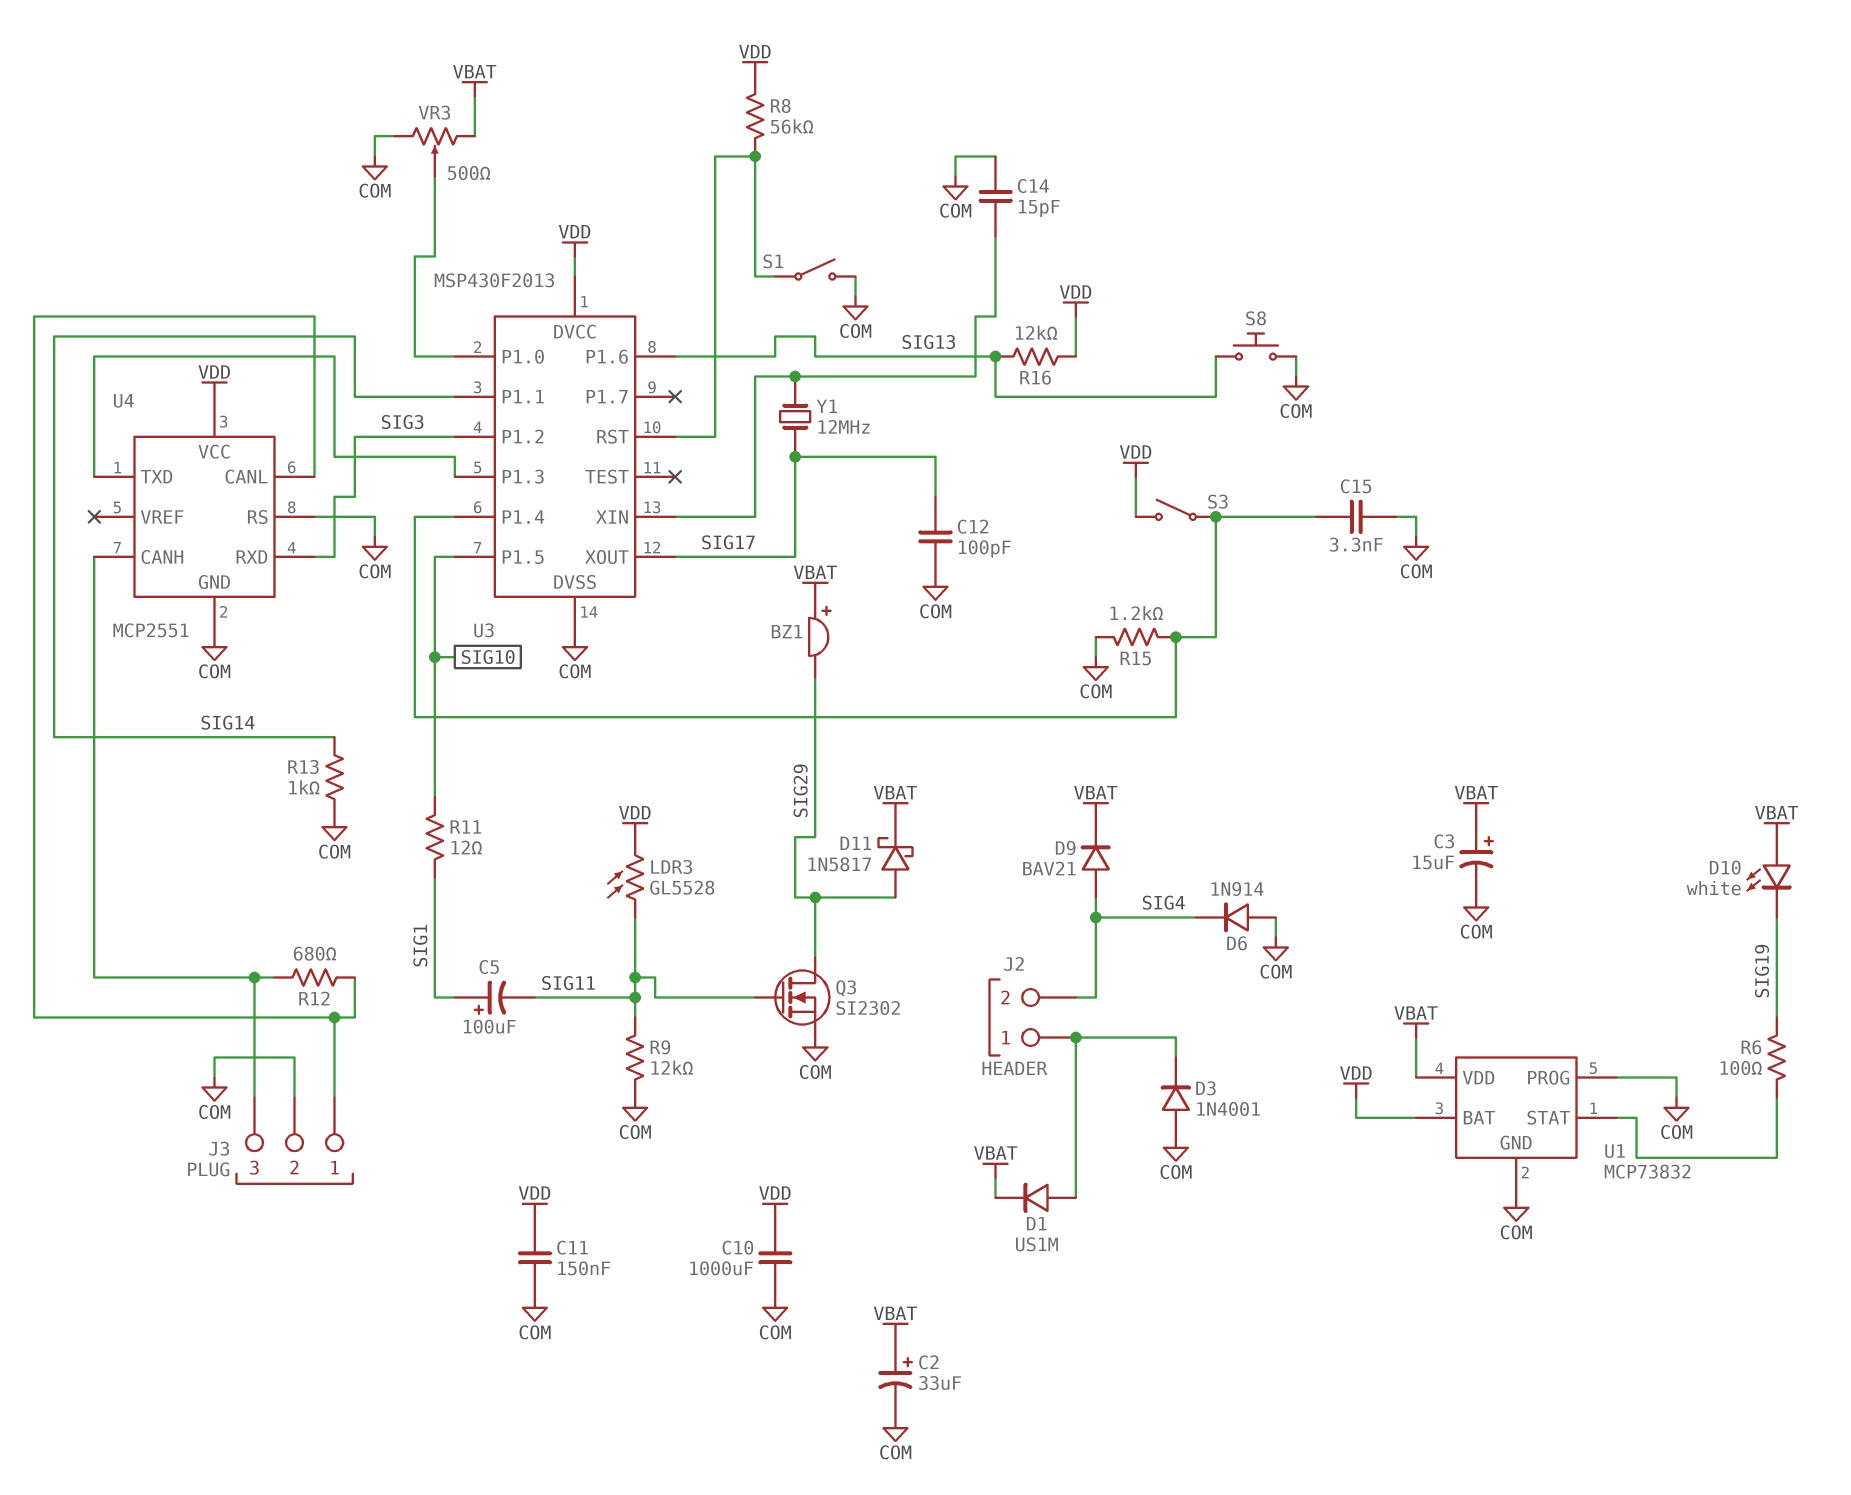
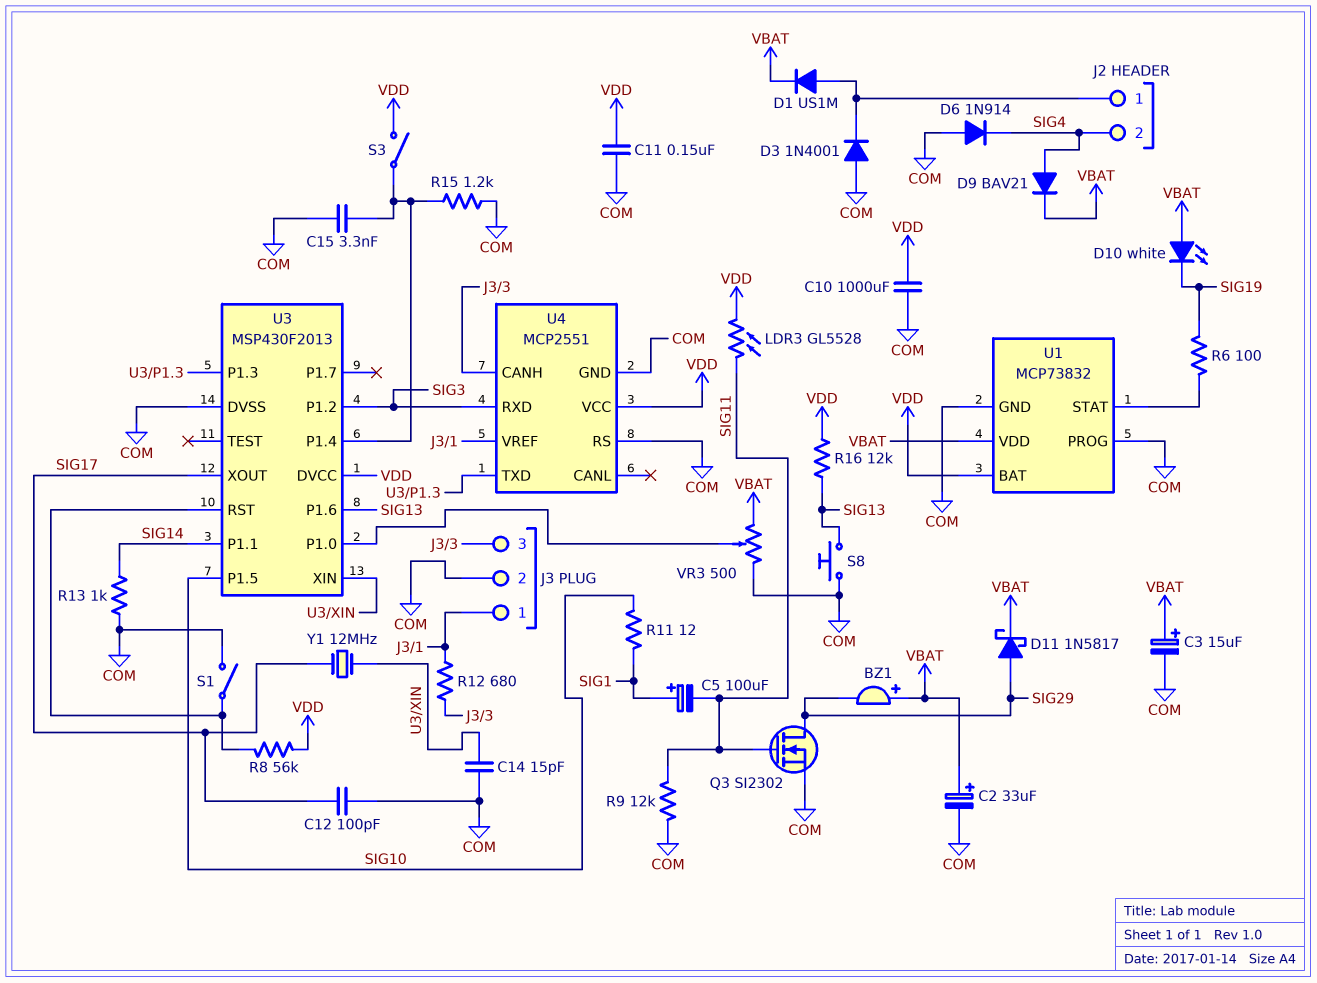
U4 pin CANL: J3/1 -> none
U4 pin VREF: none -> J3/1

